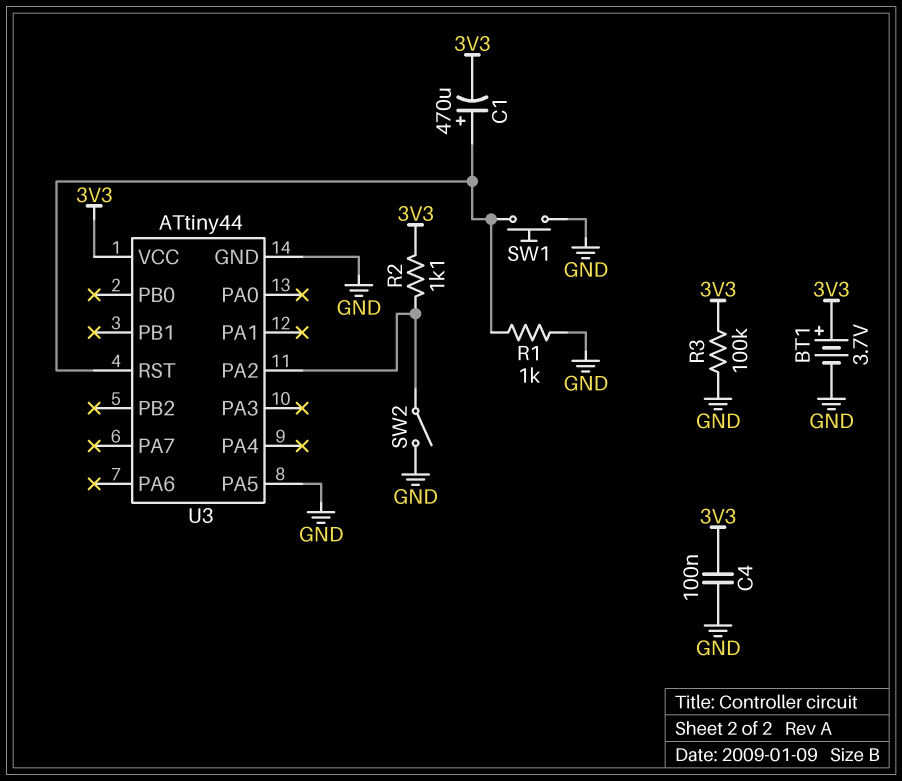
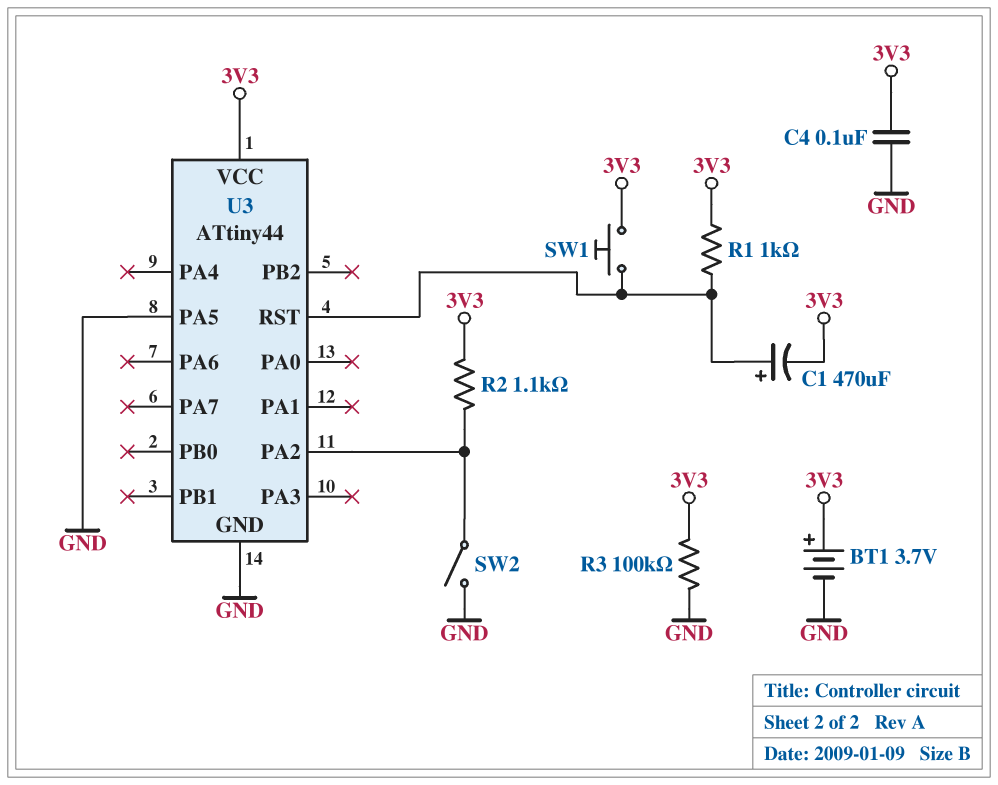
R1: 1k (GND, U3/RST) -> 1k (3V3, U3/RST)
SW1: button (GND, U3/RST) -> button (3V3, U3/RST)

